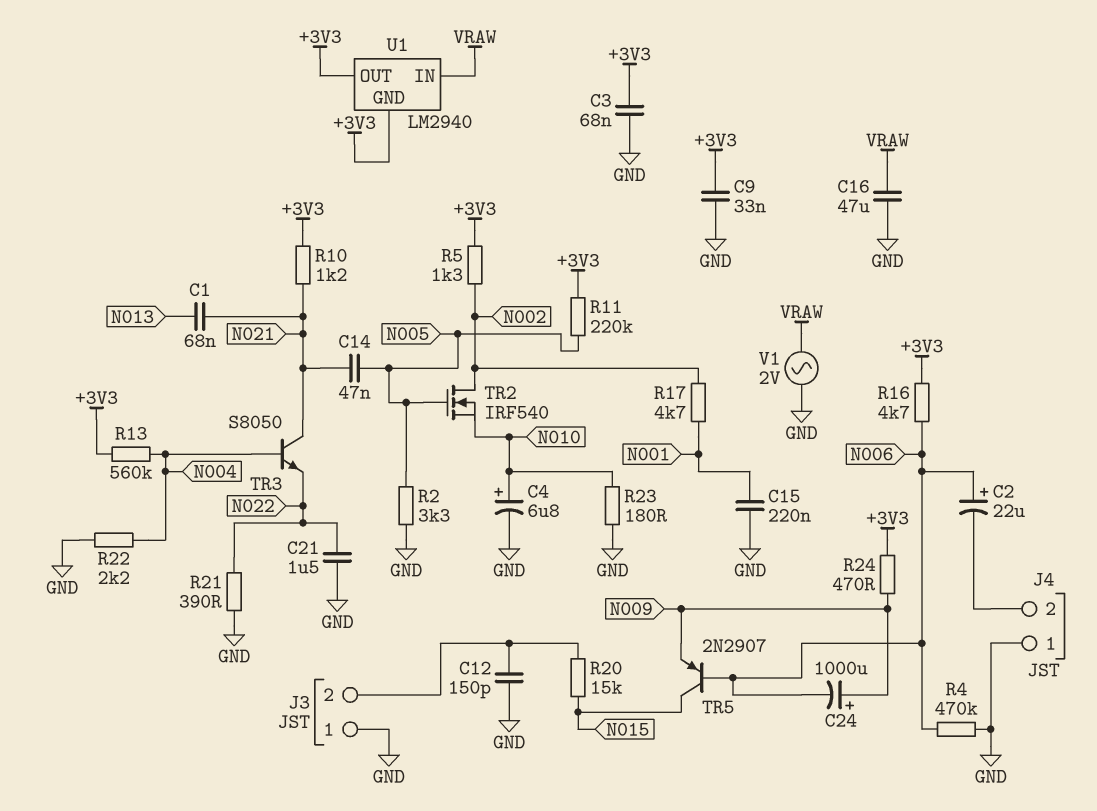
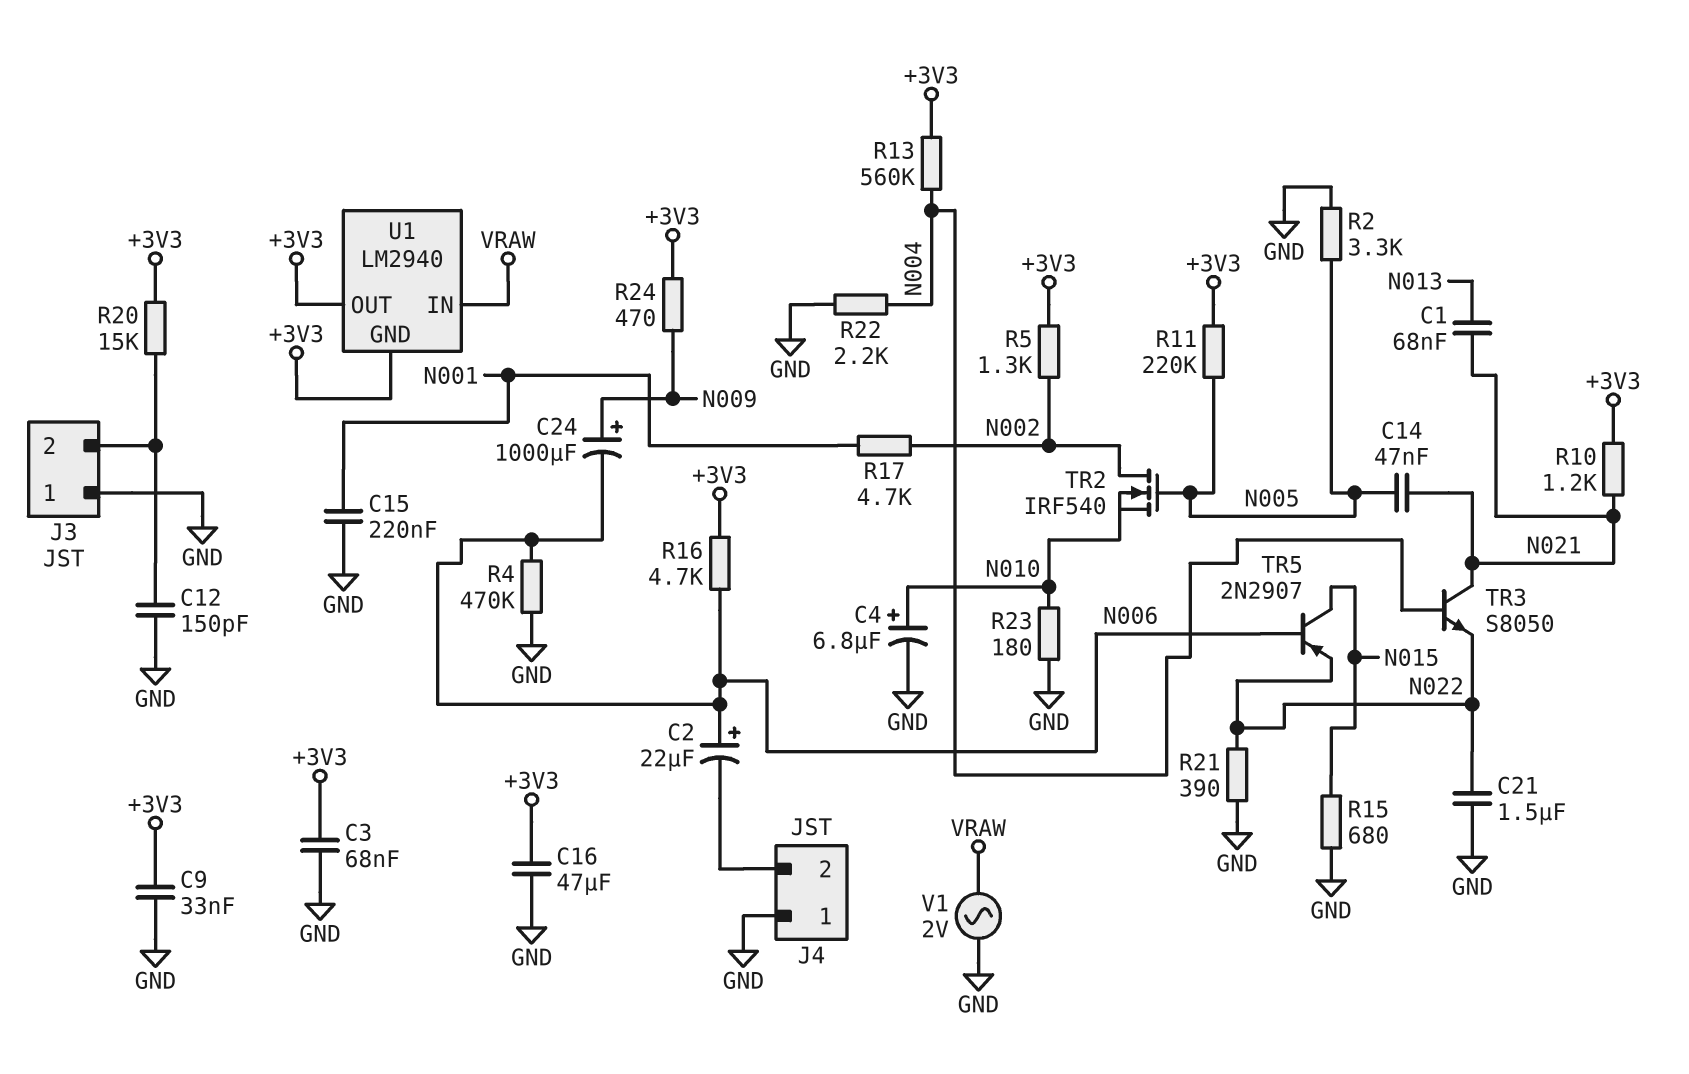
C16: 47uF (GND, VRAW) -> 47uF (+3V3, GND)
R15: none -> 680 (GND, N015)
R20: 15k (J3/2, N015) -> 15k (+3V3, J3/2)
TR5: PNP 2N2907 (B N006, C N015, E N009) -> PNP 2N2907 (B N006, C N015, E N022)

